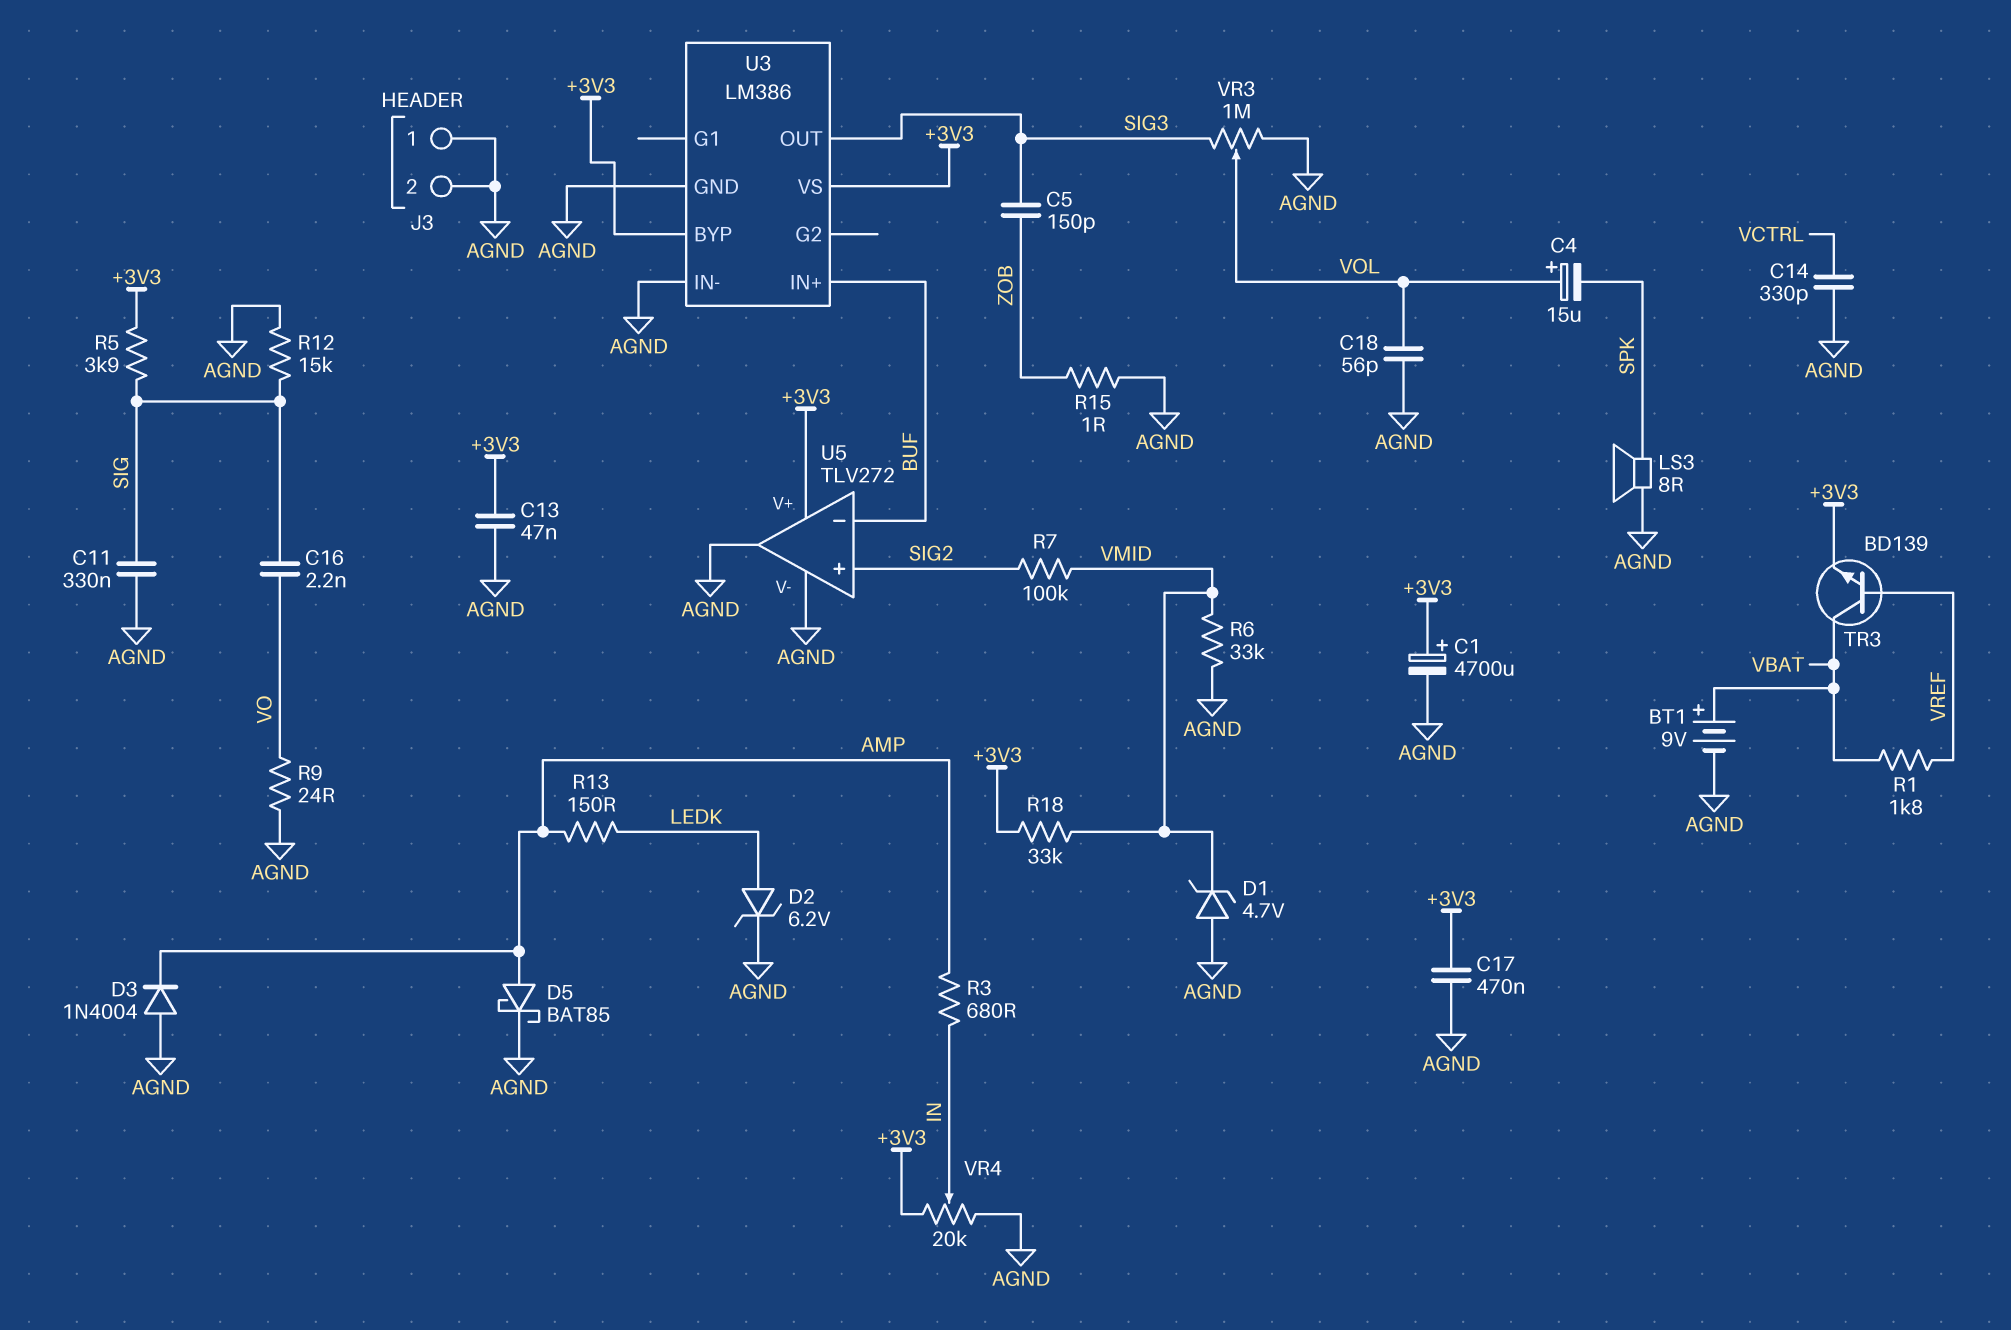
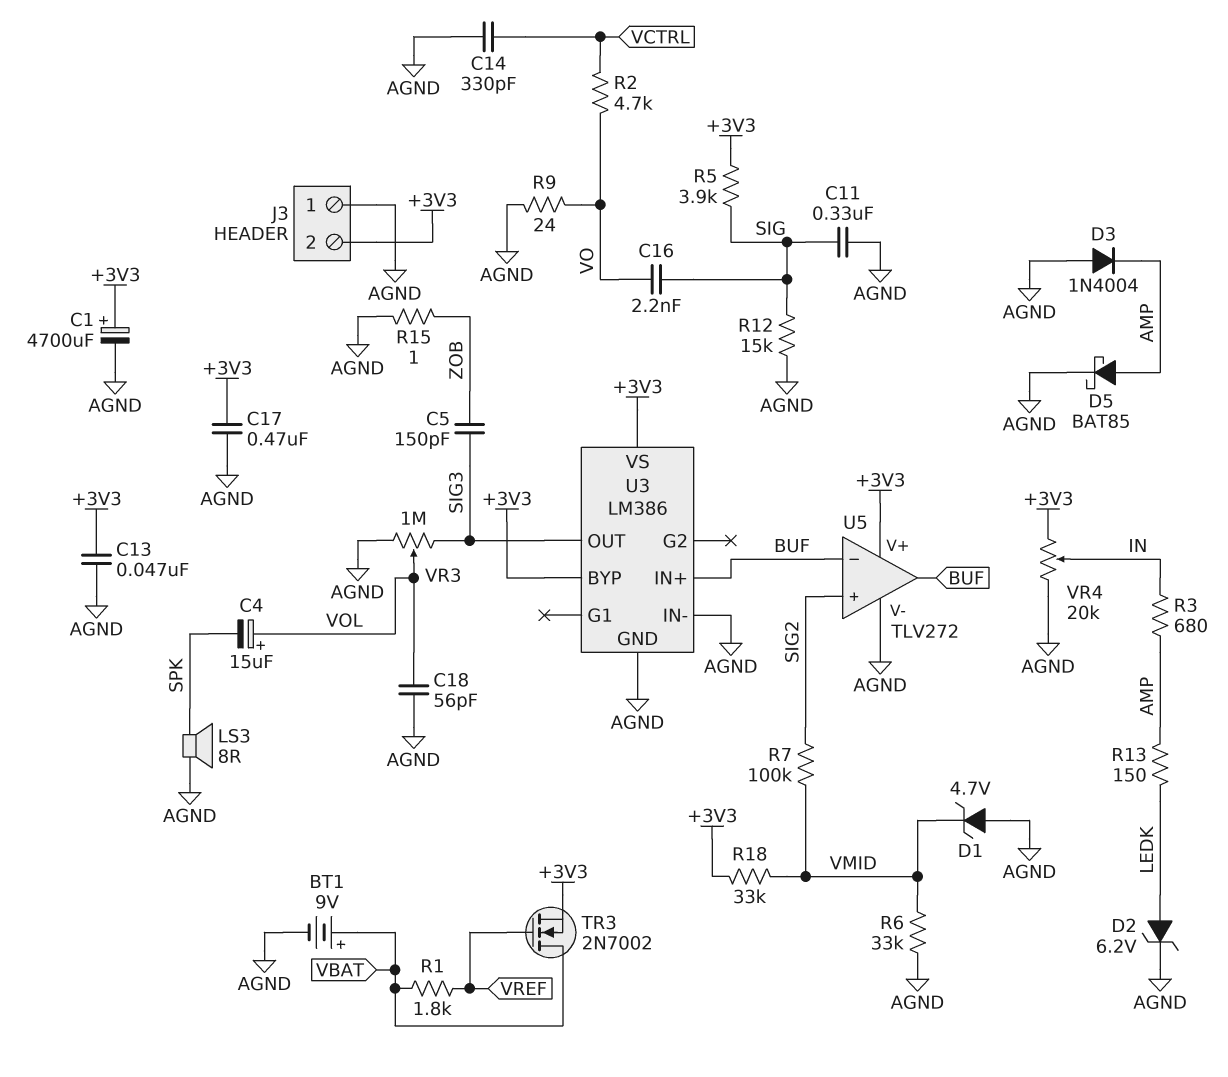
J3 pin 2: AGND -> +3V3
R2: none -> 4.7k (VCTRL, VO)
TR3: NPN BD139 (B VREF, C VBAT, E +3V3) -> NMOS 2N7002 (G VREF, D VBAT, S +3V3)
U5 pin out: AGND -> BUF

